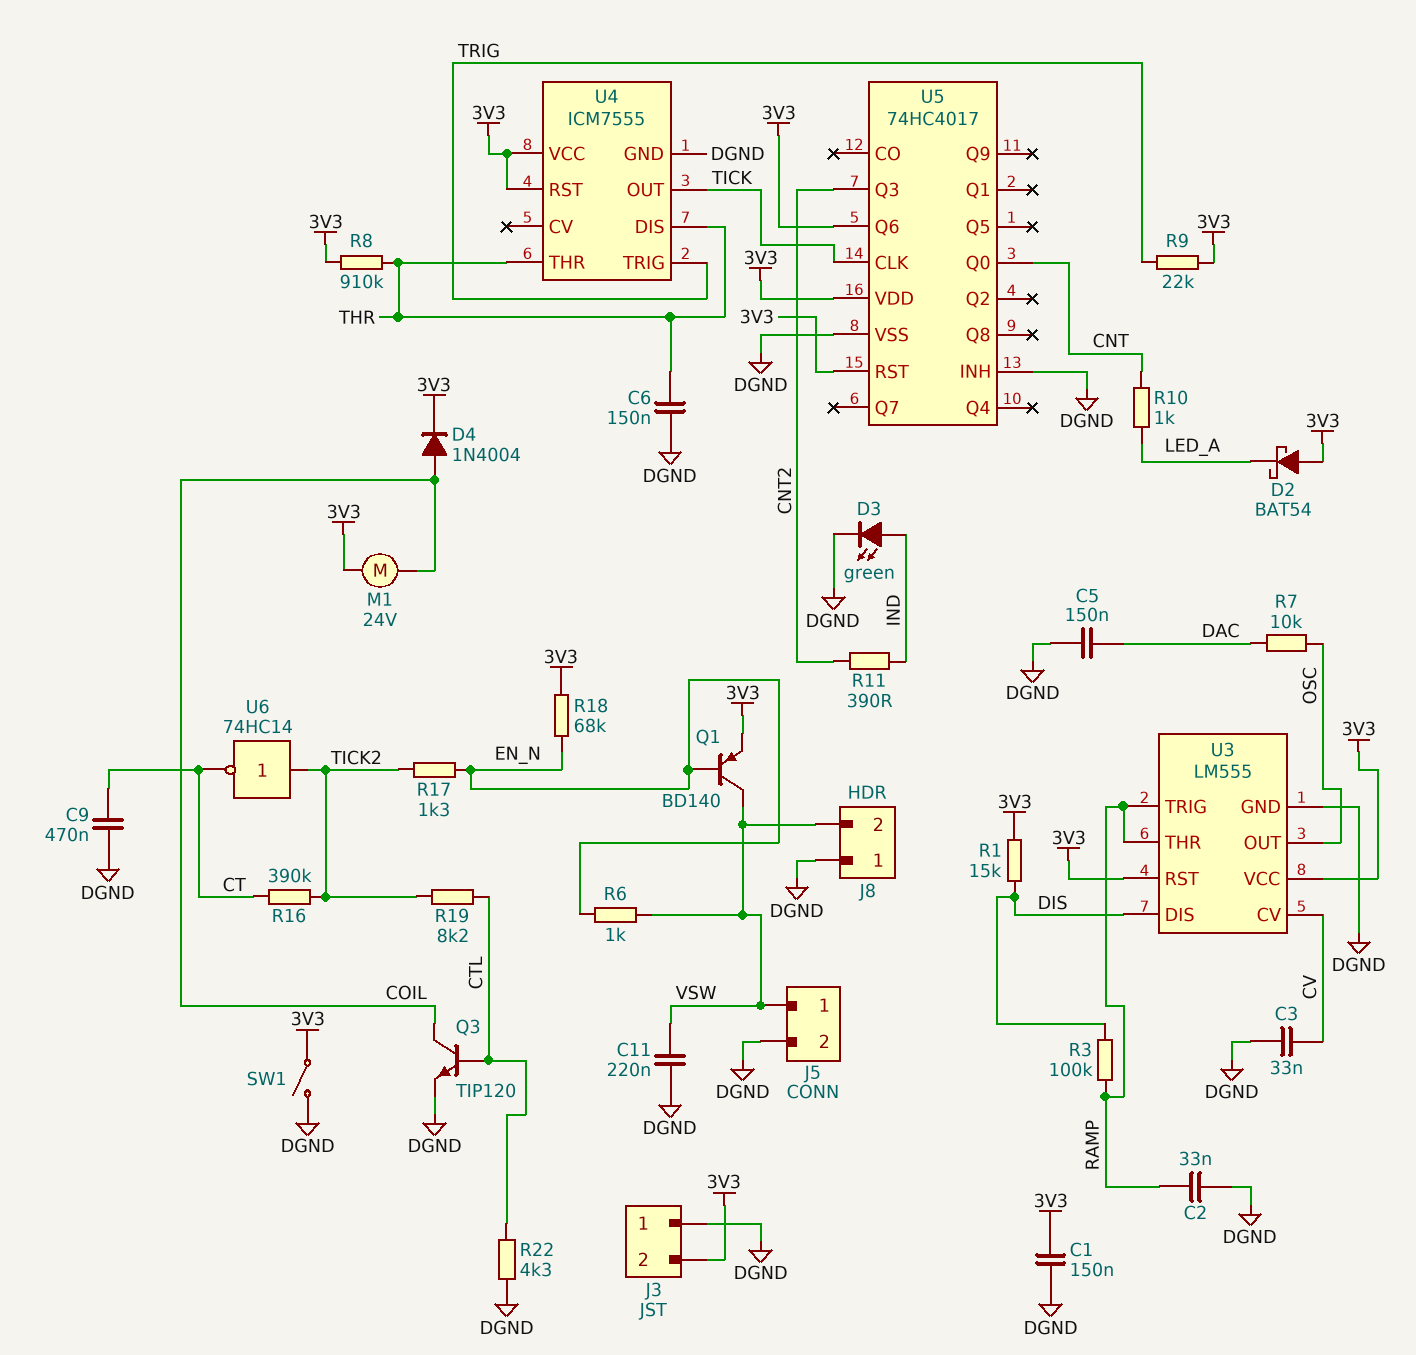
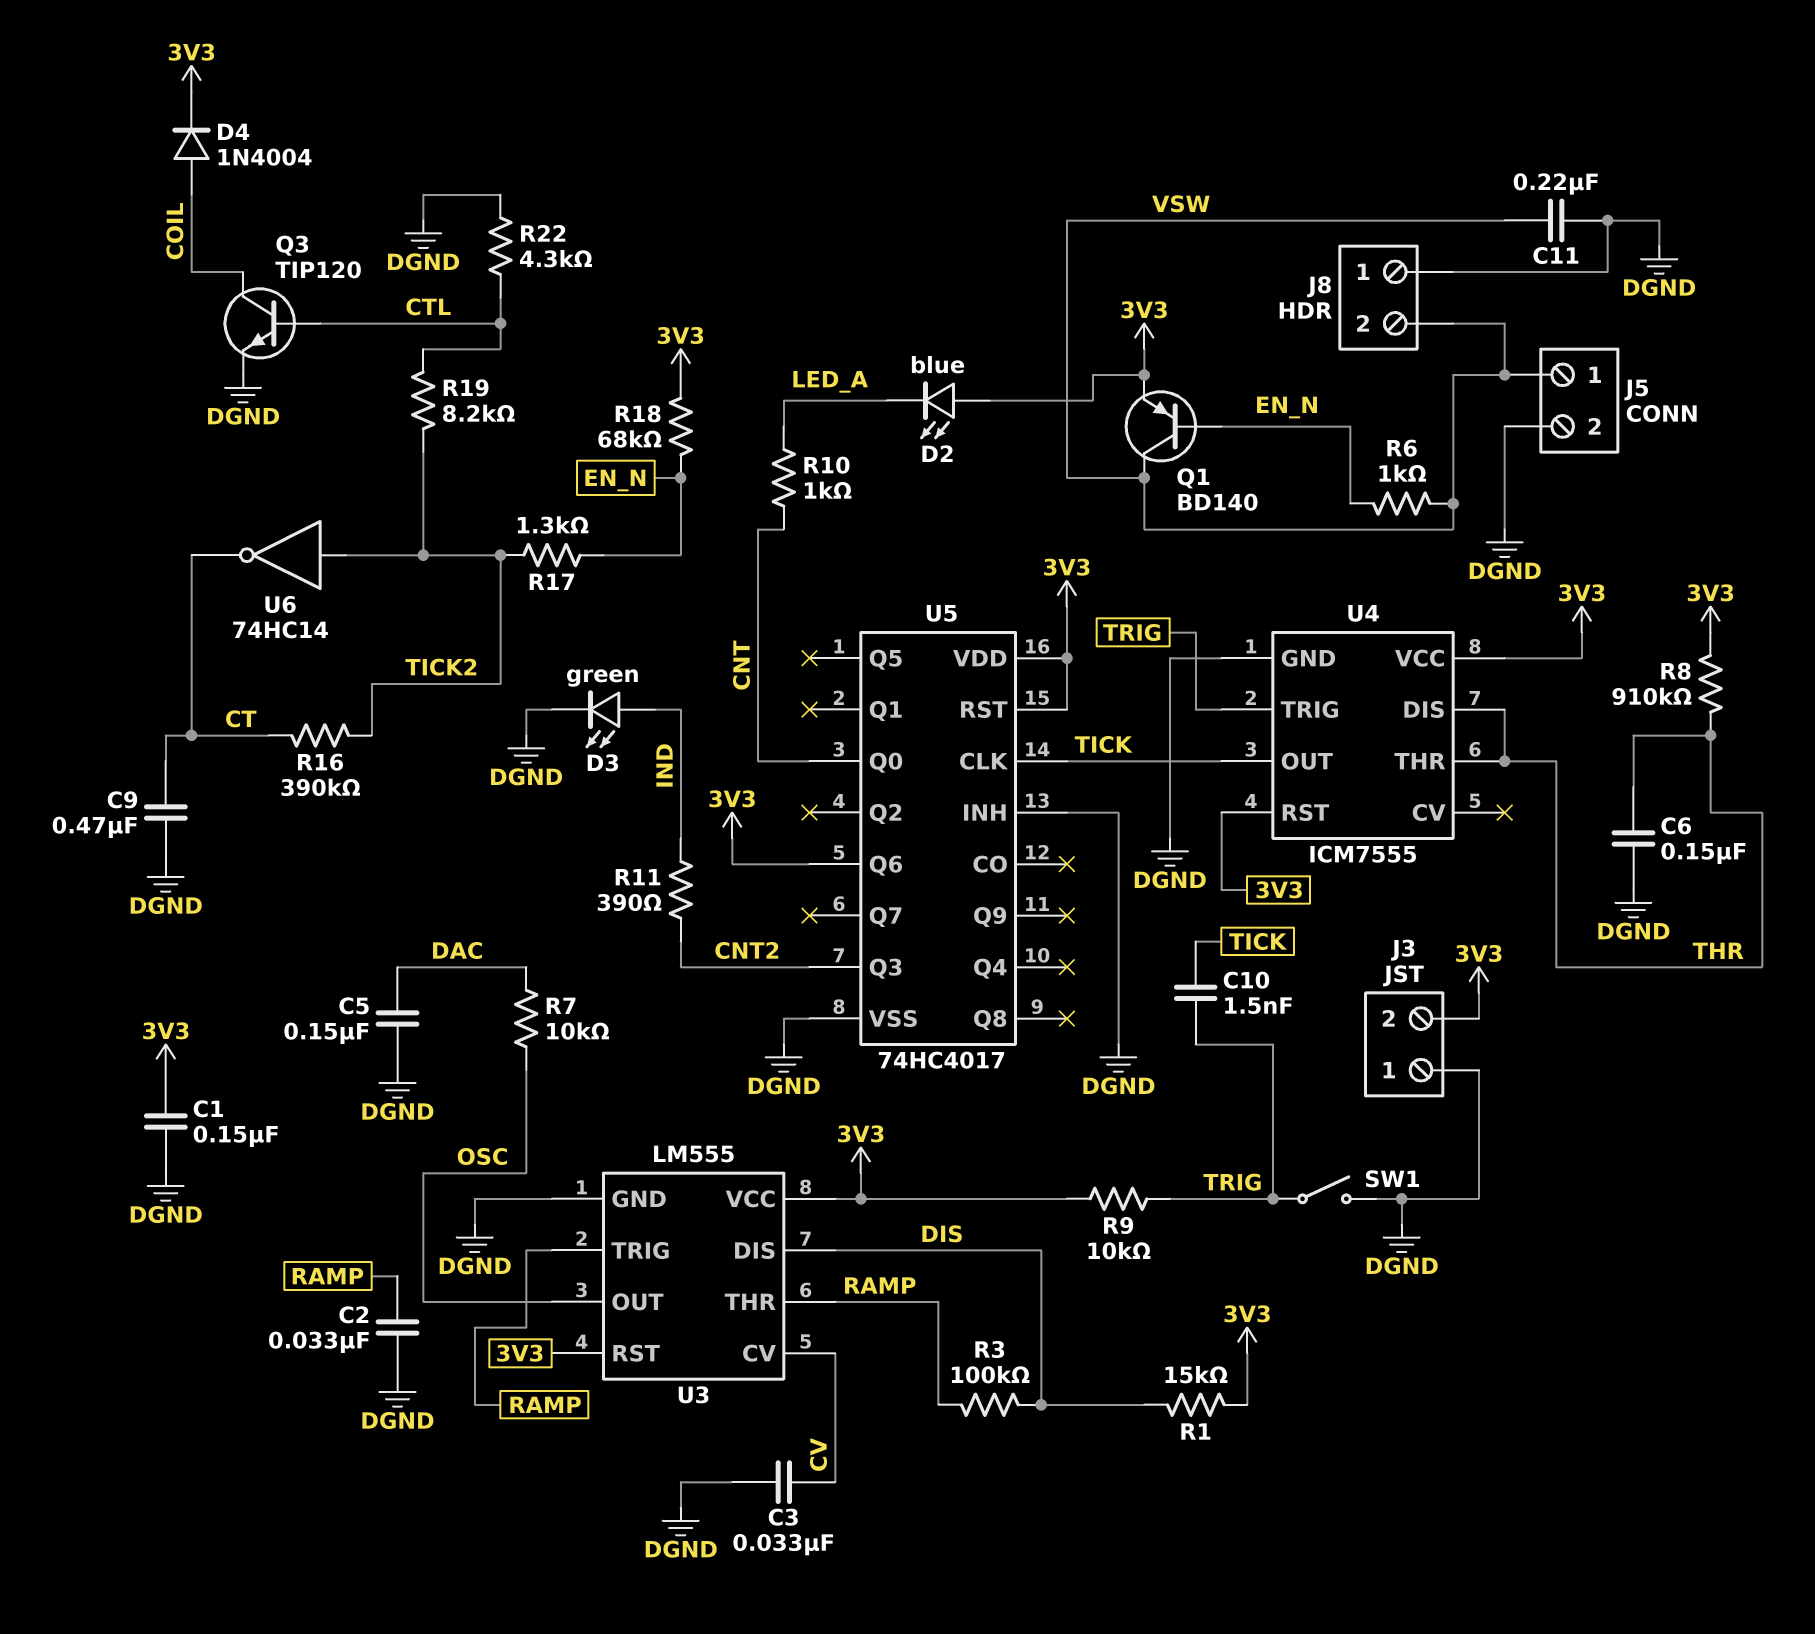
C10: none -> 1.5nF (TICK, TRIG)
D2: schottky BAT54 (A 3V3, K LED_A) -> LED blue (A 3V3, K LED_A)
M1: motor 24V (3V3, COIL) -> none
R9: 22k (3V3, TRIG) -> 10k (3V3, TRIG)
SW1: switch (3V3, DGND) -> switch (DGND, TRIG)

